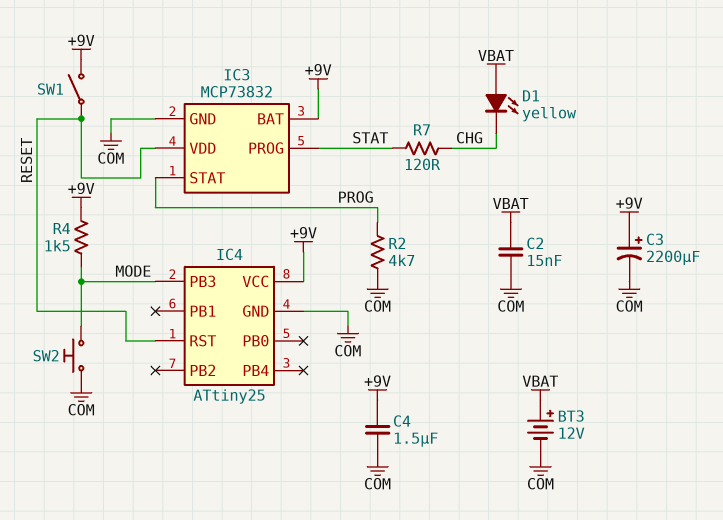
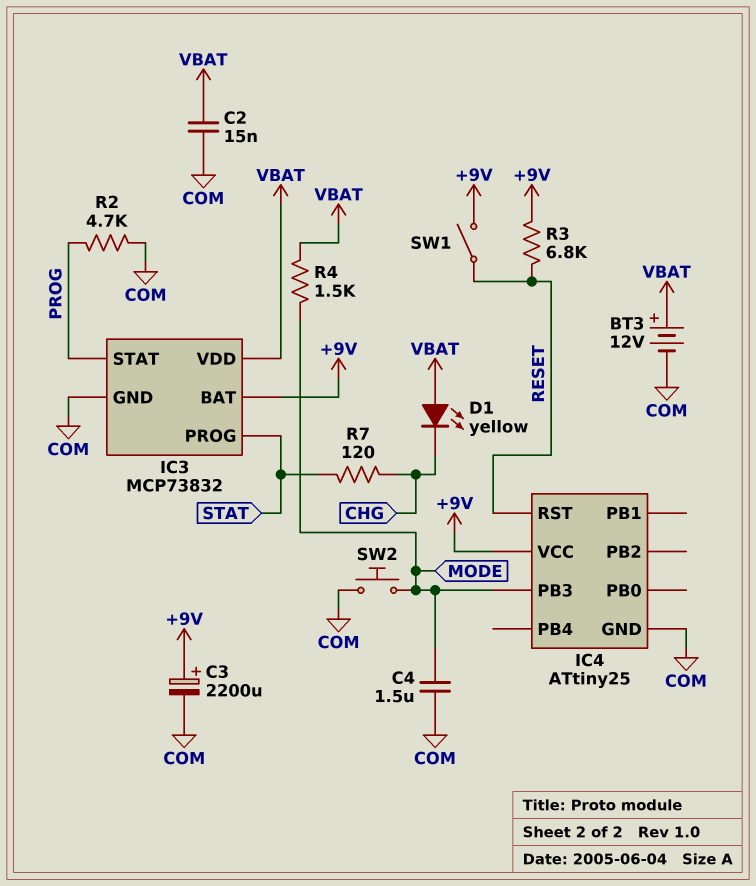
C4: 1.5uF (+9V, COM) -> 1.5uF (COM, MODE)
IC3 pin VDD: RESET -> VBAT
R3: none -> 6.8k (+9V, RESET)
R4: 1.5k (+9V, MODE) -> 1.5k (MODE, VBAT)

